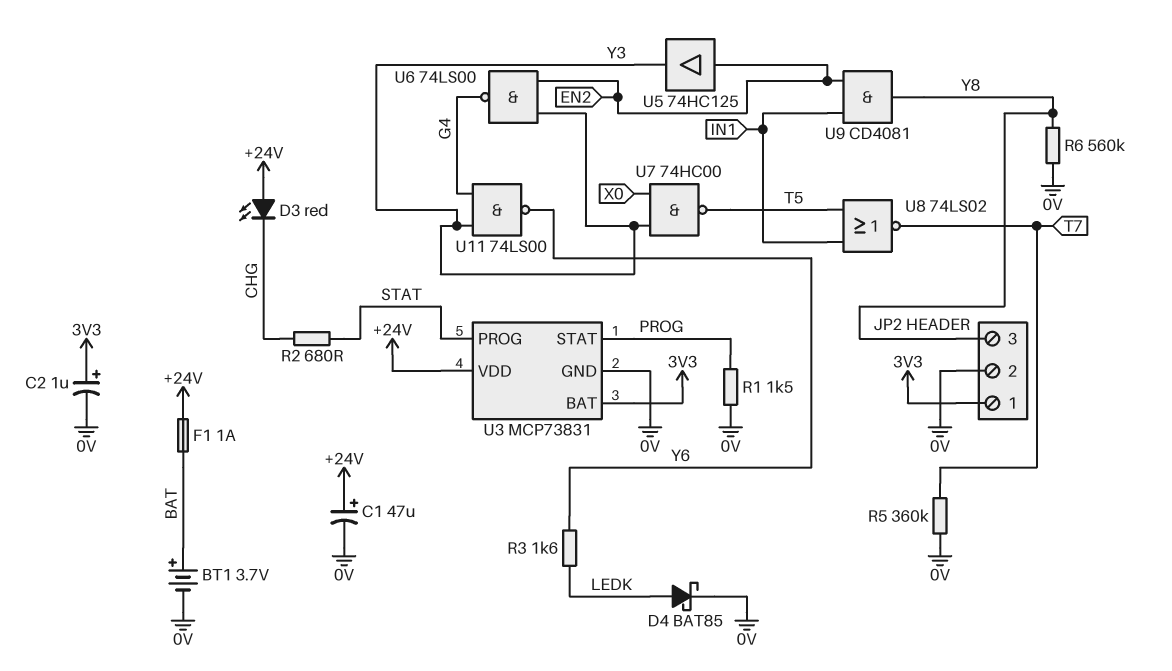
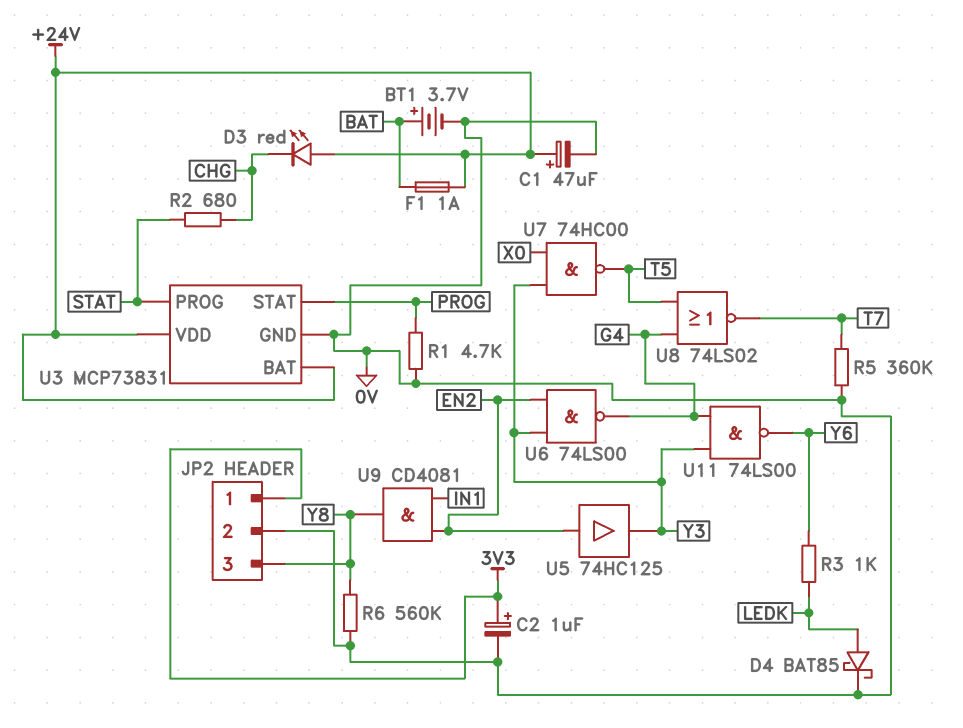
R1: 1.5k (0V, PROG) -> 4.7k (0V, PROG)
R3: 1.6k (LEDK, Y6) -> 1k (LEDK, Y6)
U3 pin BAT: 3V3 -> +24V
U8: NOR 74LS02 (in IN1, in T5, out T7) -> NOR 74LS02 (in G4, in T5, out T7)

